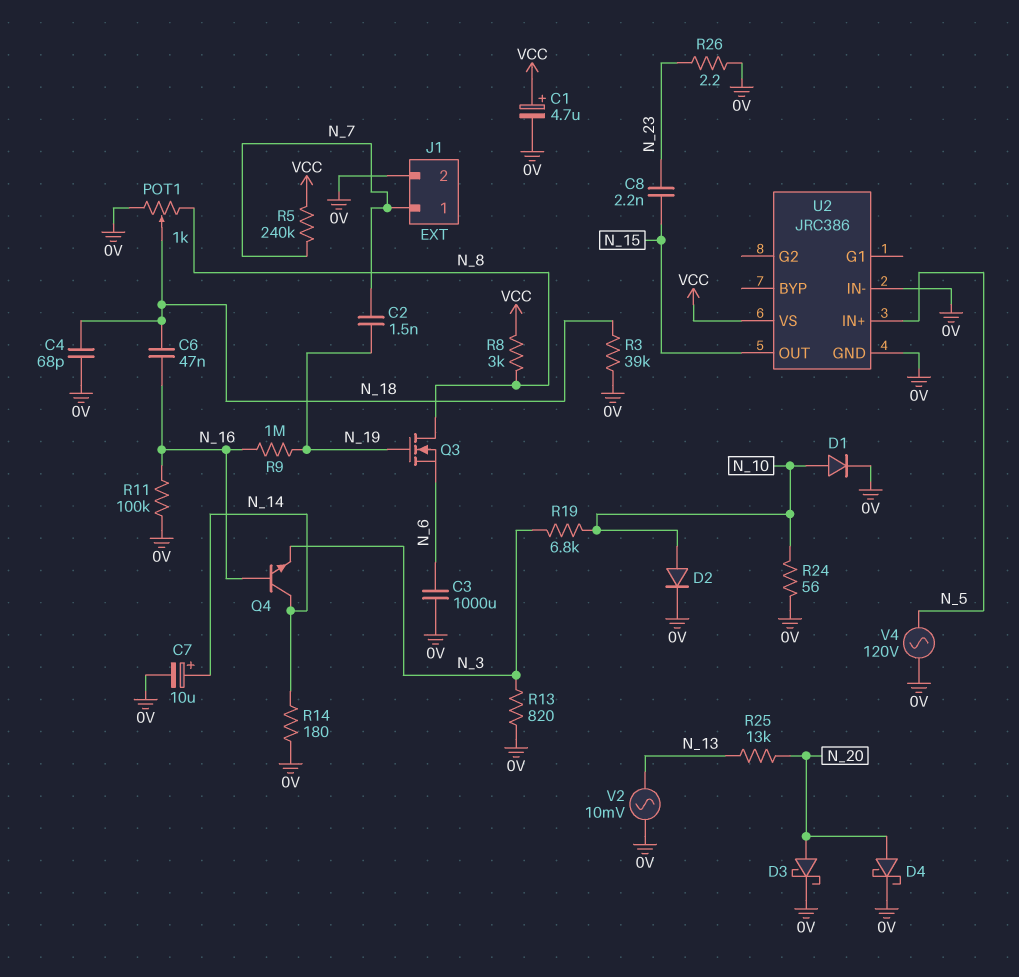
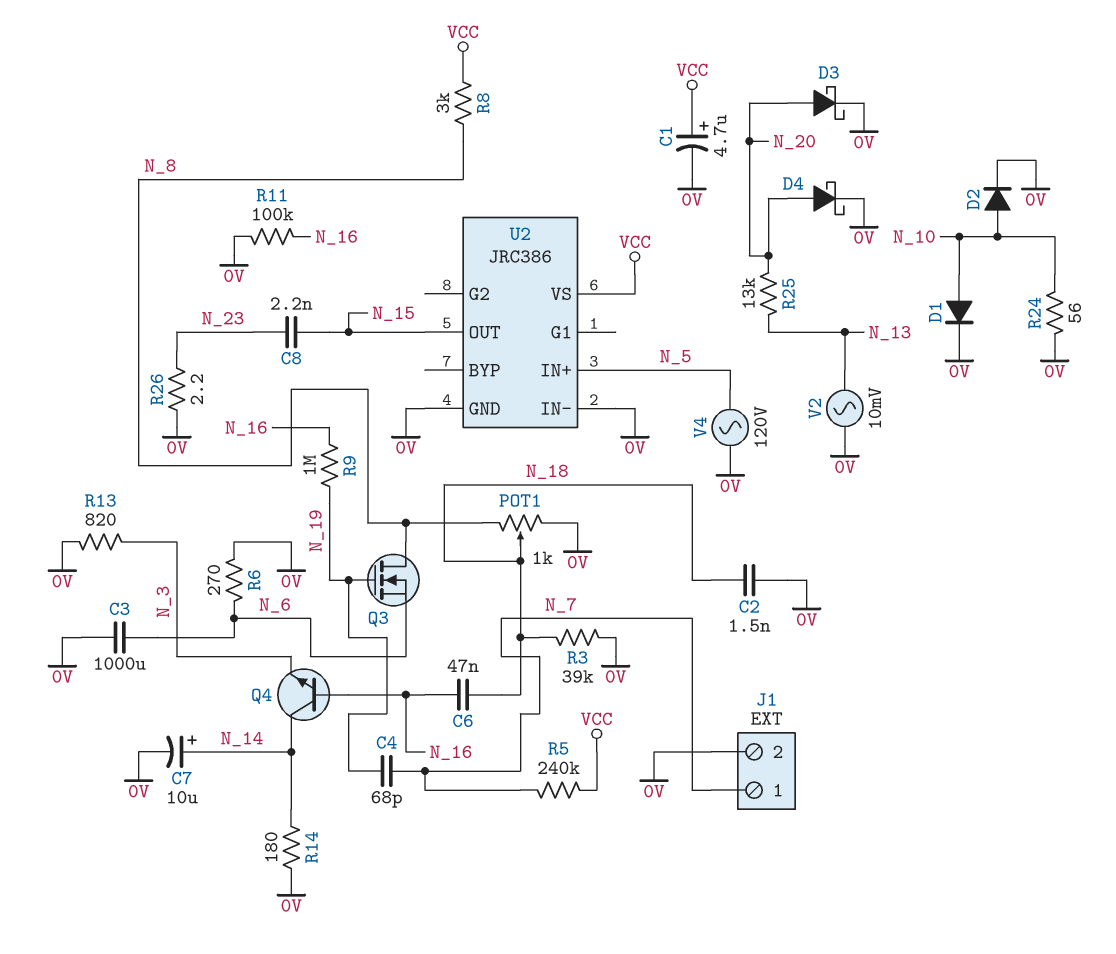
C2: 1.5nF (N_7, N_19) -> 1.5nF (0V, N_18)
C4: 68pF (0V, N_18) -> 68pF (N_7, N_19)
R6: none -> 270 (0V, N_6)
R19: 6.8k (N_3, N_10) -> none

